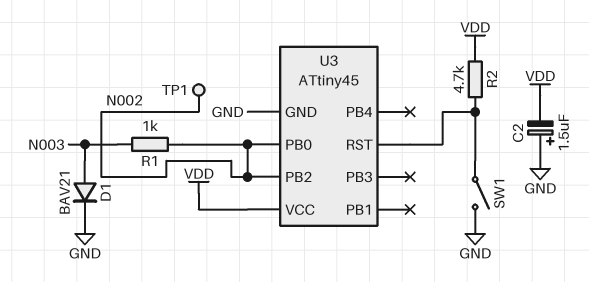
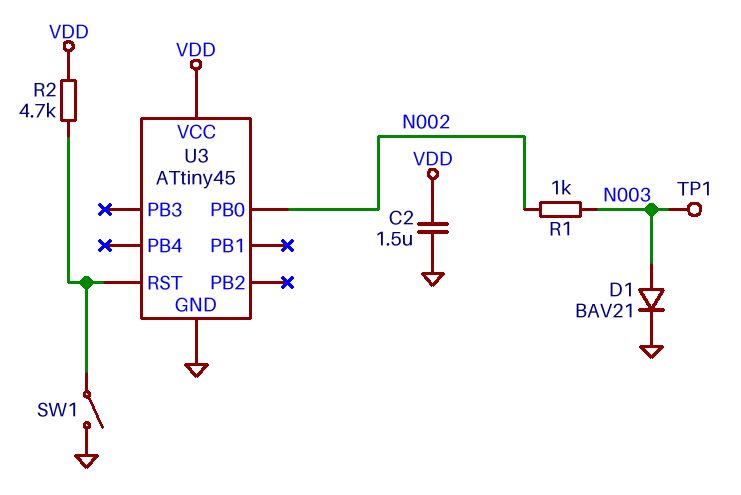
C2: 1.5uF (plus GND, minus VDD) -> 1.5uF (GND, VDD)
TP1: test point (N002) -> test point (N003)
U3 pin PB2: N002 -> none

